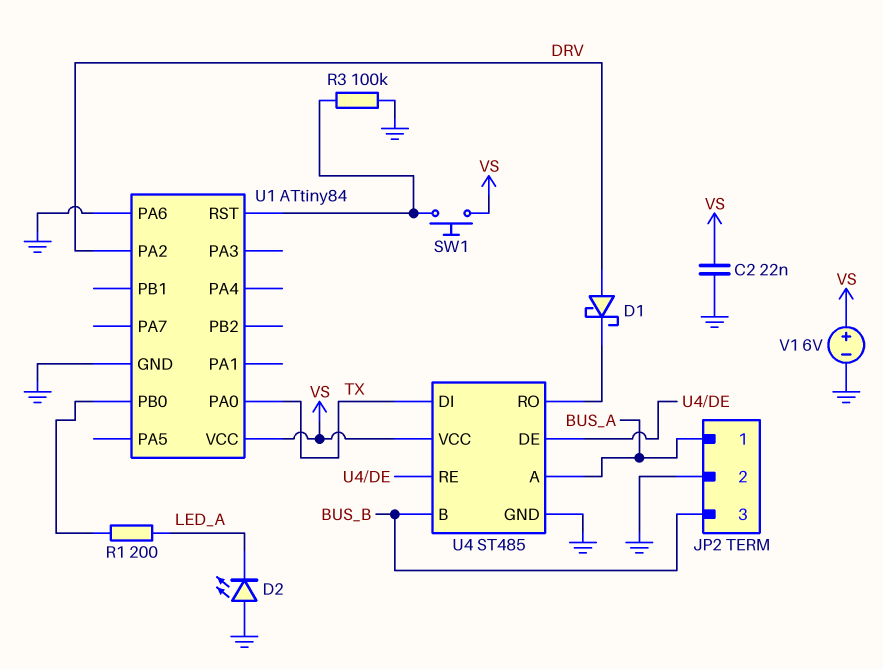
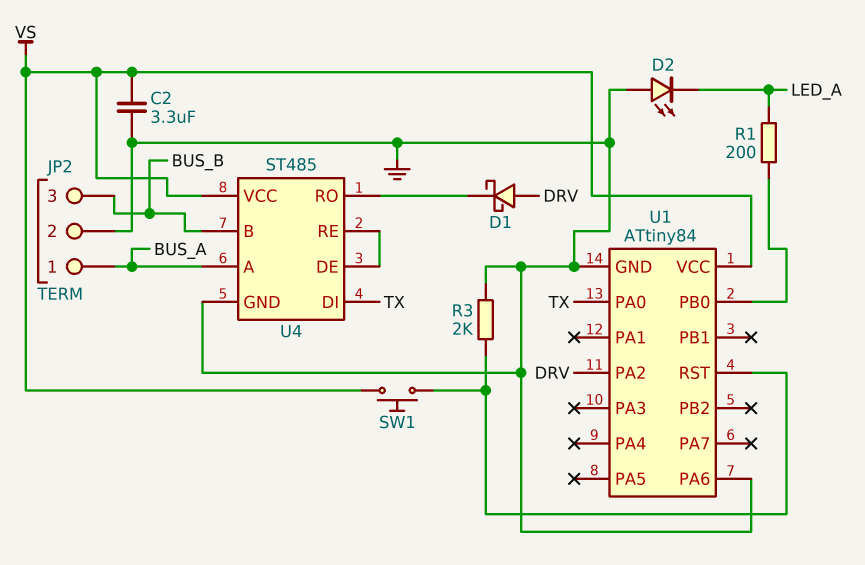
C2: 22nF (GND, VS) -> 3.3uF (GND, VS)
R3: 100k (GND, U1/RST) -> 2k (GND, U1/RST)
V1: 6V (plus VS, minus GND) -> none

